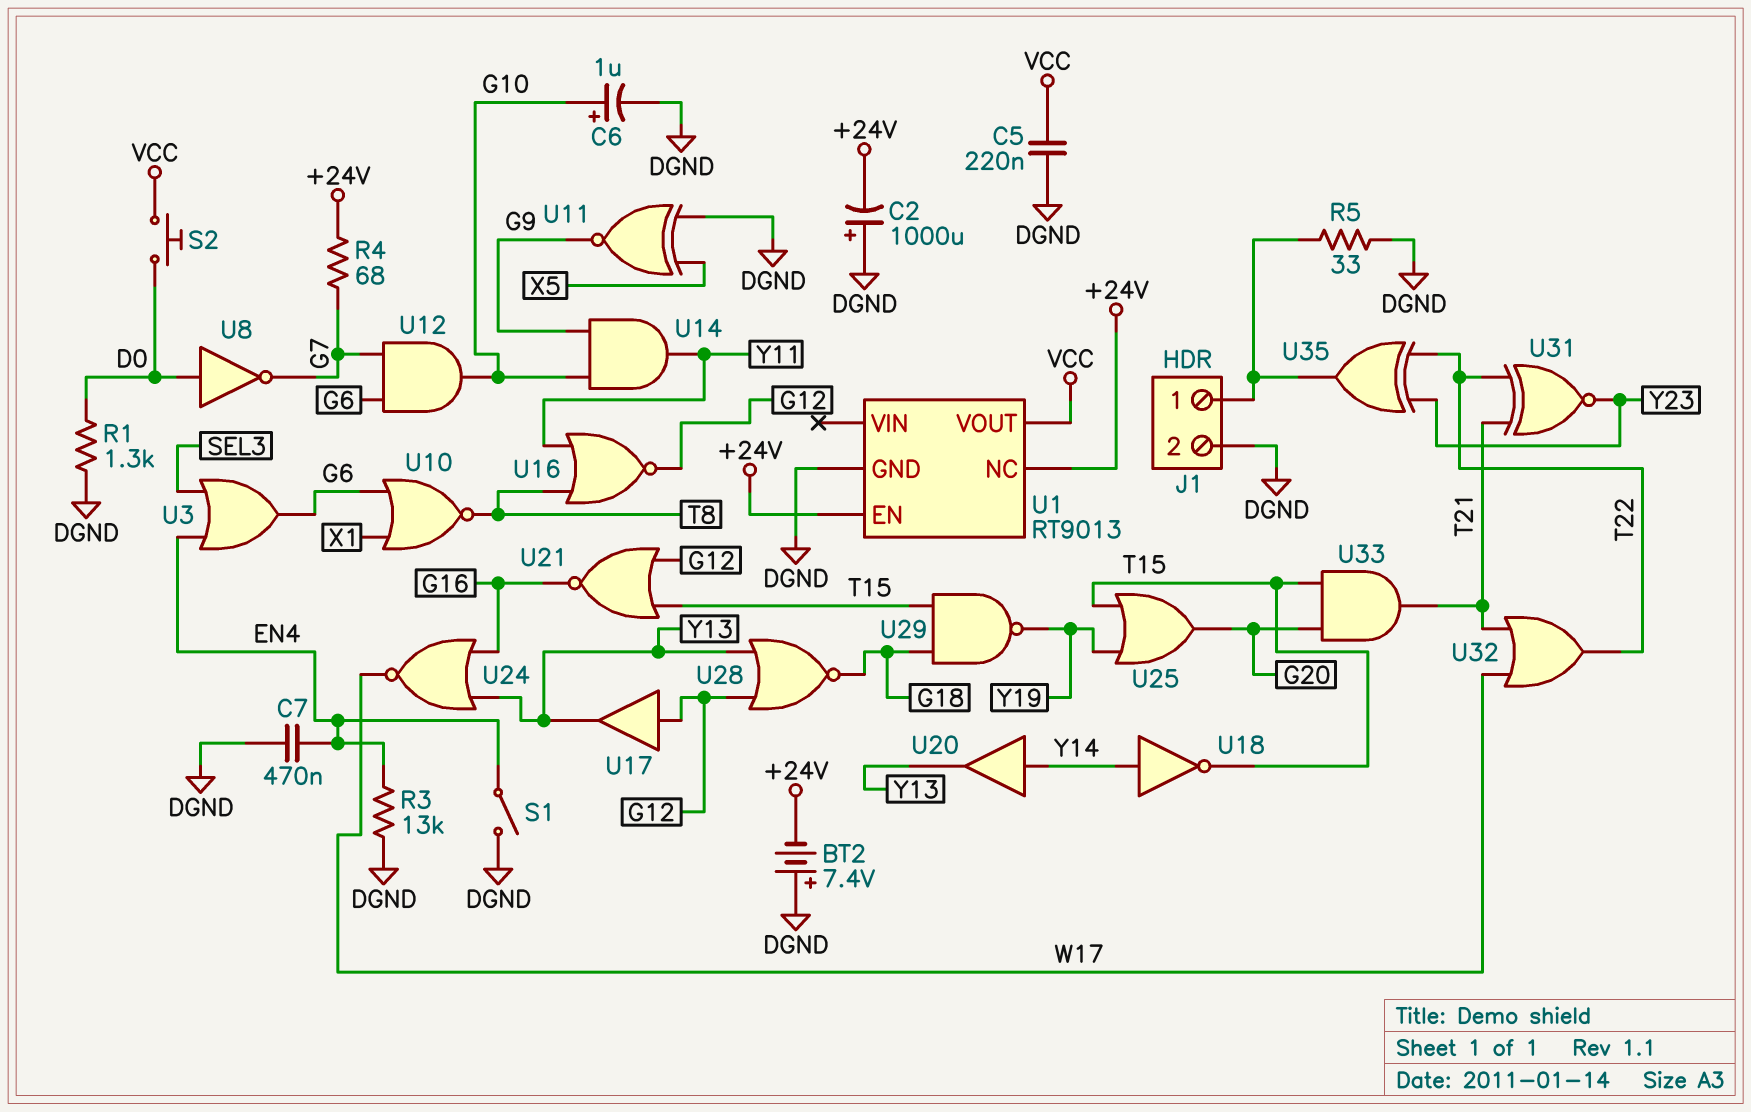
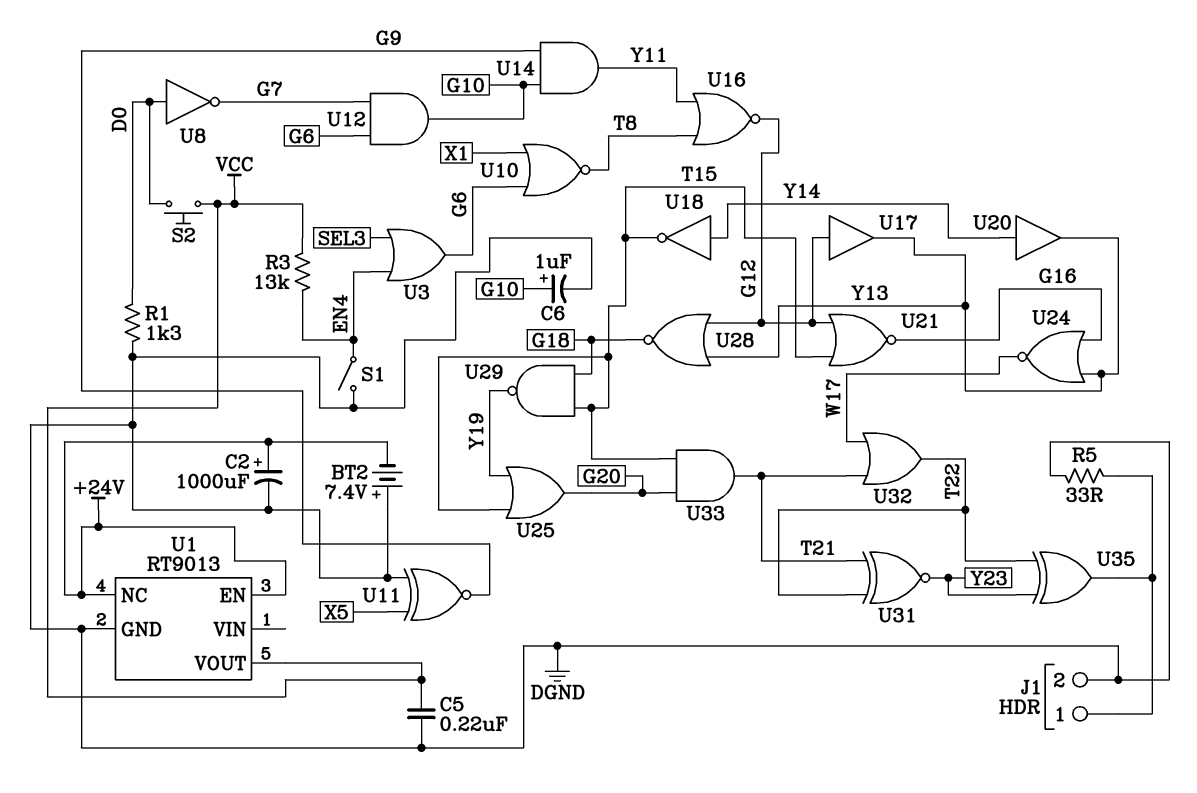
C2: 1000uF (plus DGND, minus +24V) -> 1000uF (plus +24V, minus DGND)
C7: 470nF (DGND, EN4) -> none
R3: 13k (DGND, EN4) -> 13k (EN4, VCC)
R4: 68 (+24V, G7) -> none

